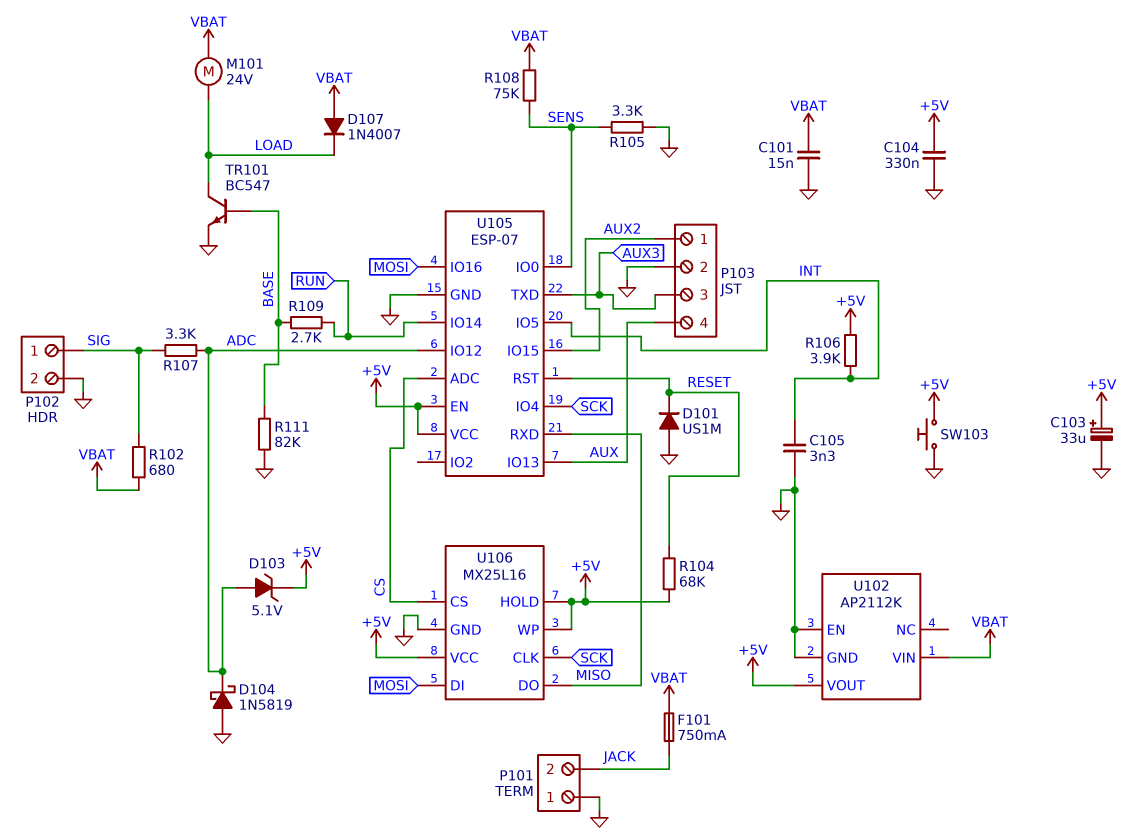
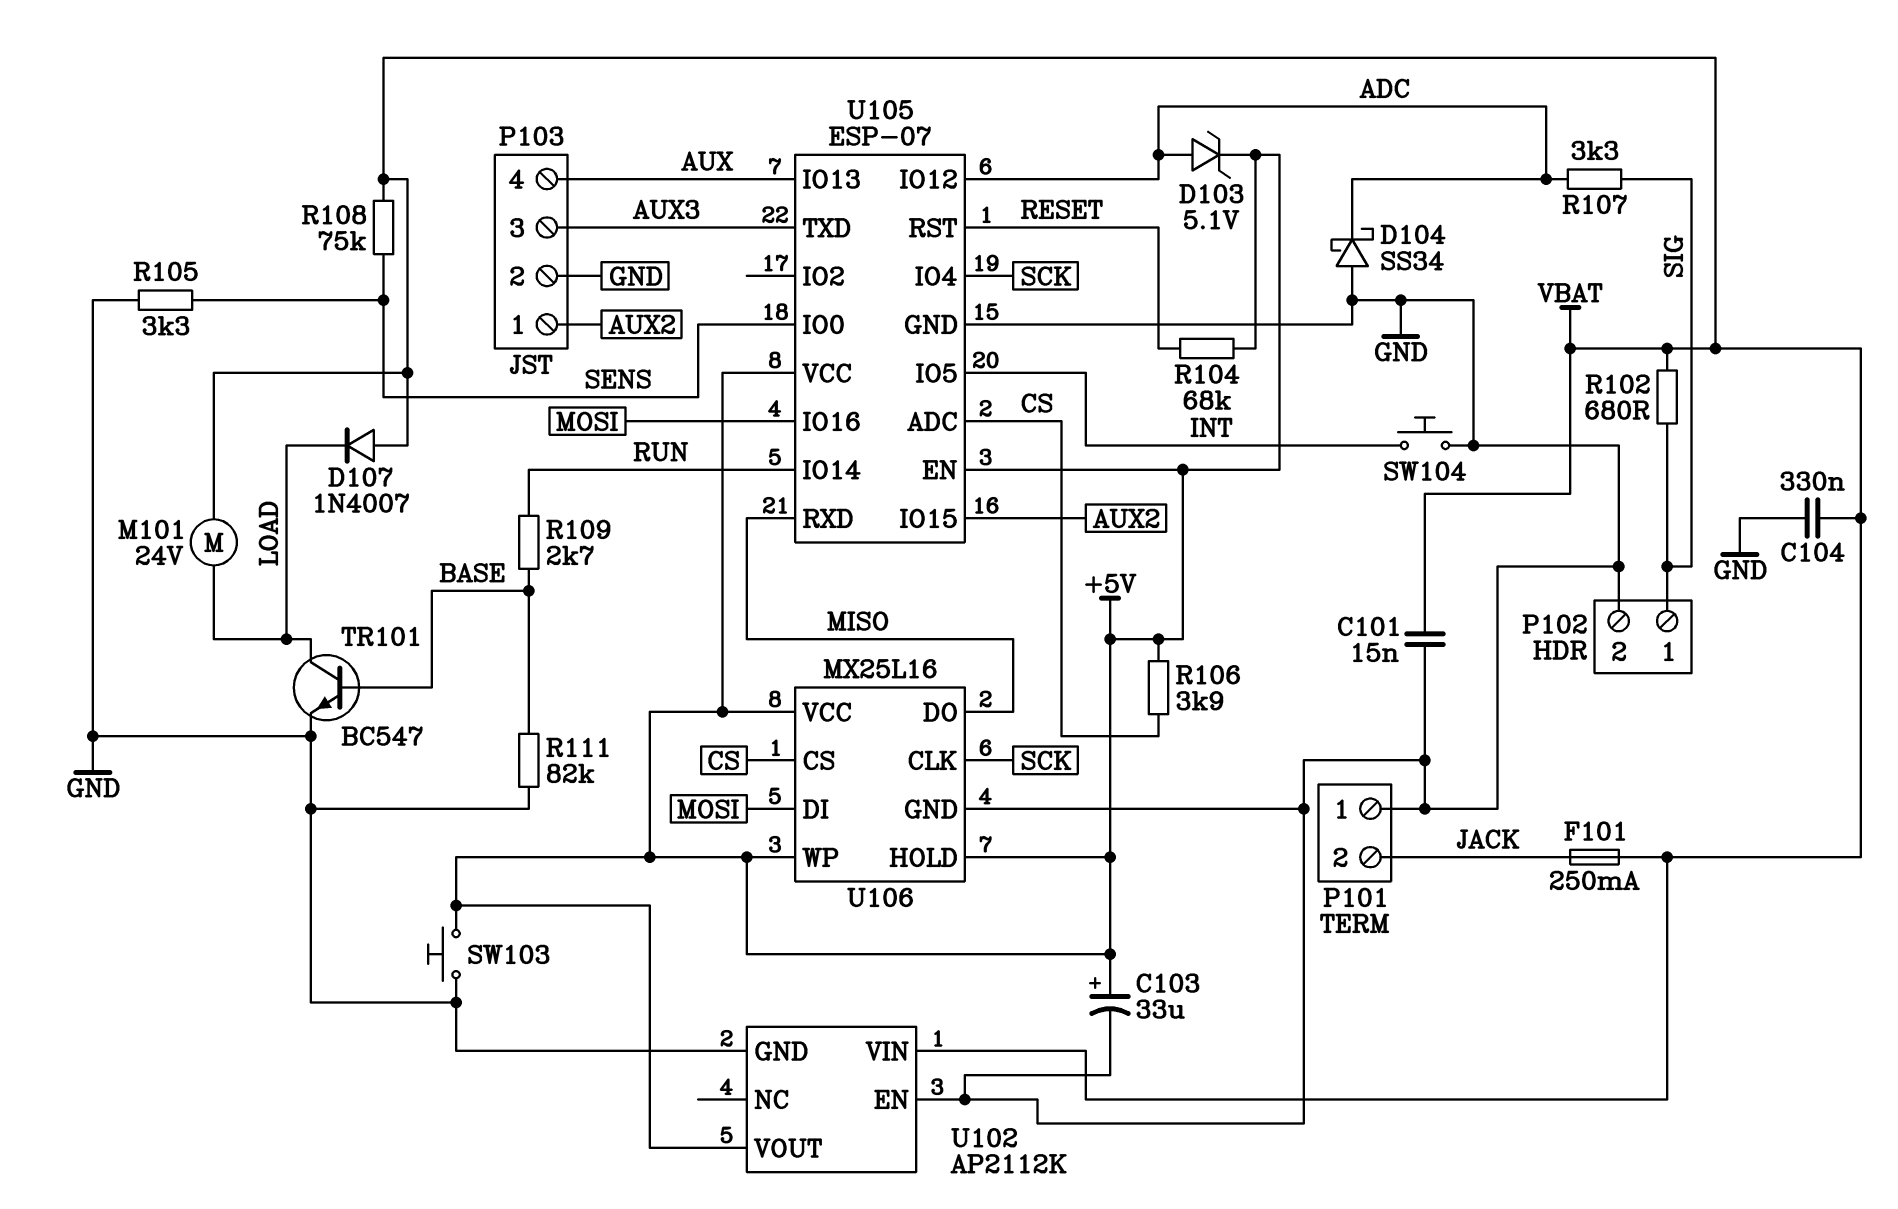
C104: 330nF (+5V, GND) -> 330nF (GND, VBAT)
C105: 3.3nF (GND, INT) -> none
D101: diode US1M (A GND, K RESET) -> none
D104: schottky 1N5819 (A GND, K ADC) -> schottky SS34 (A GND, K ADC)
F101: 750mA (JACK, VBAT) -> 250mA (JACK, VBAT)
R106: 3.9k (+5V, INT) -> 3.9k (+5V, CS)
SW104: none -> button (GND, INT)

